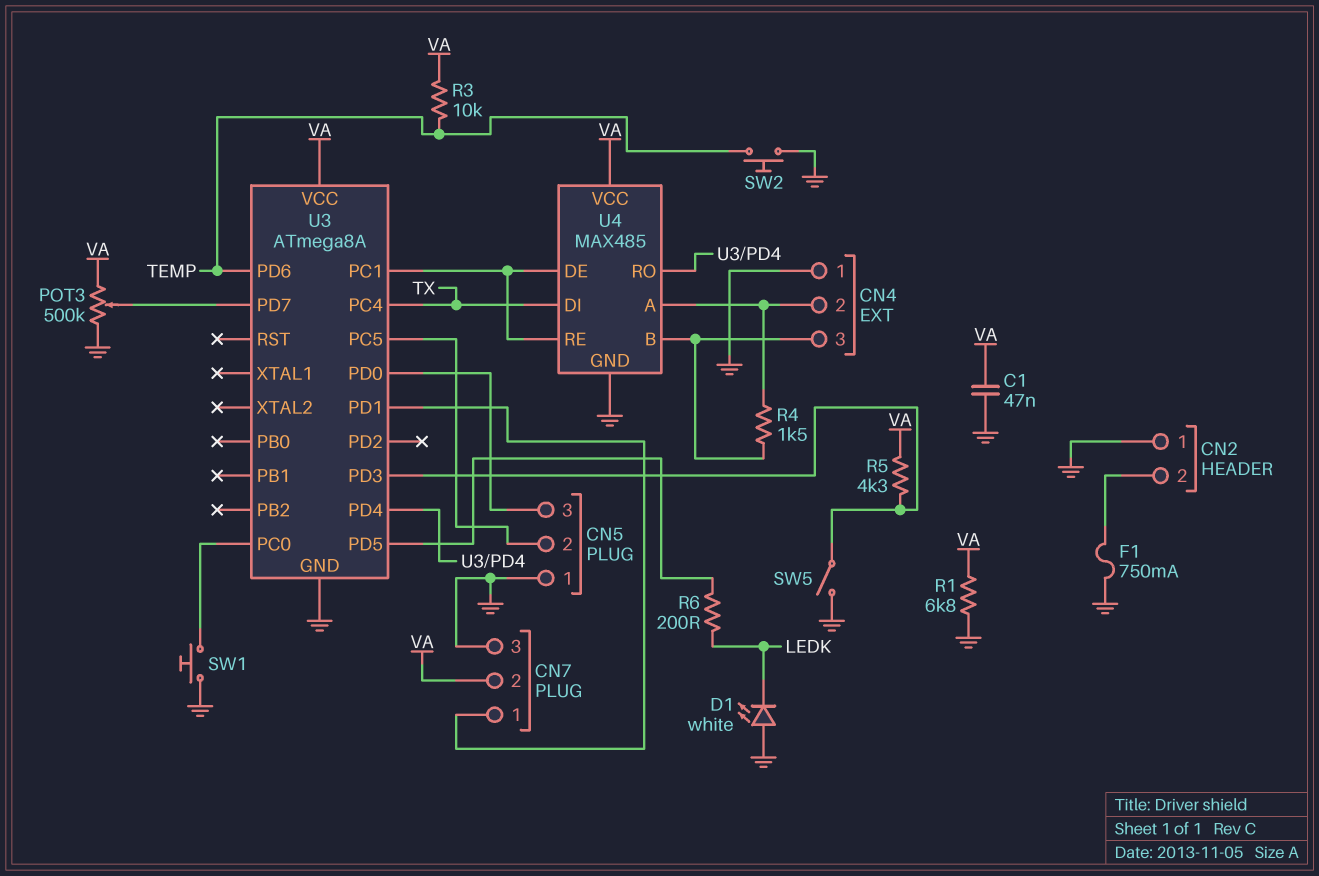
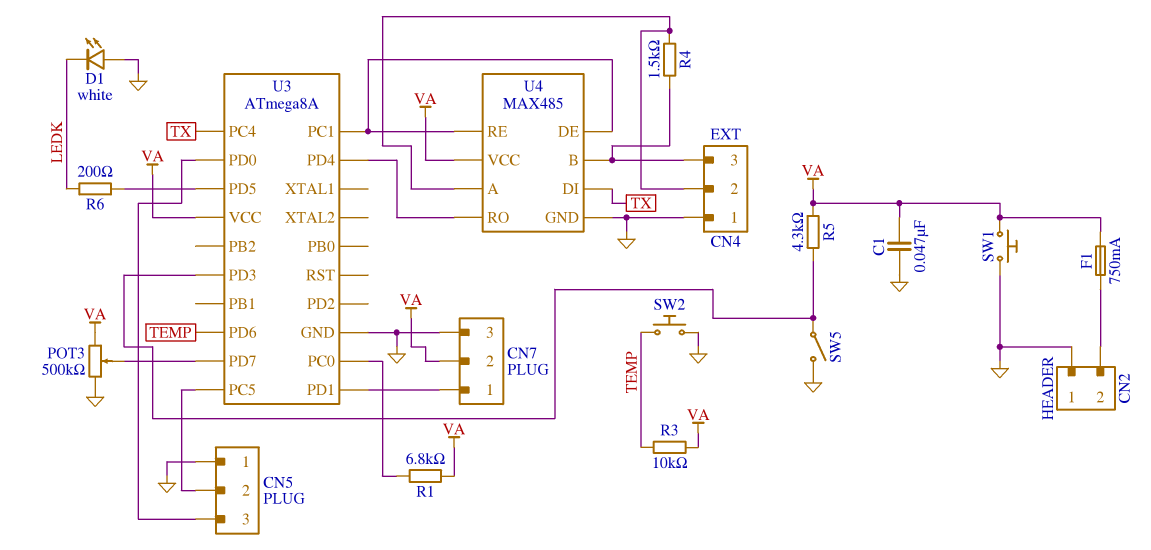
F1: 750mA (CN2/2, GND) -> 750mA (CN2/2, VA)
R1: 6.8k (GND, VA) -> 6.8k (U3/PC0, VA)
SW1: button (GND, U3/PC0) -> button (GND, VA)

